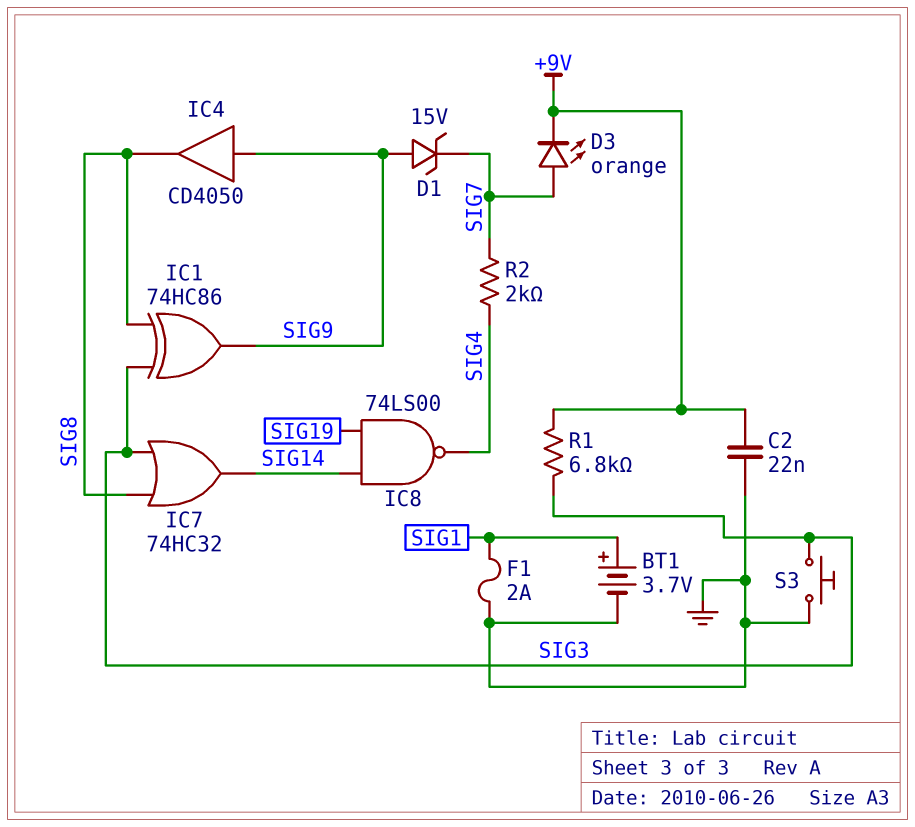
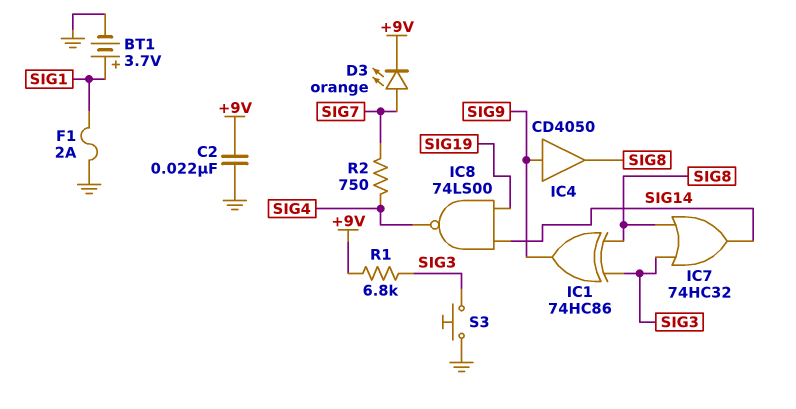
D1: zener 15V (A SIG9, K SIG7) -> none
R2: 2k (SIG4, SIG7) -> 750 (SIG4, SIG7)

